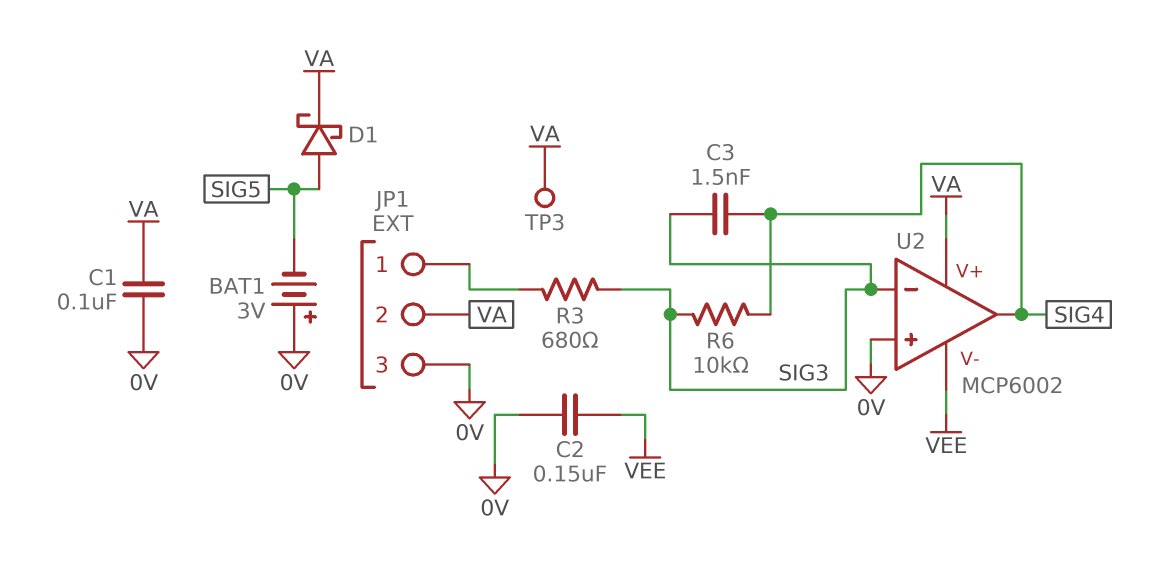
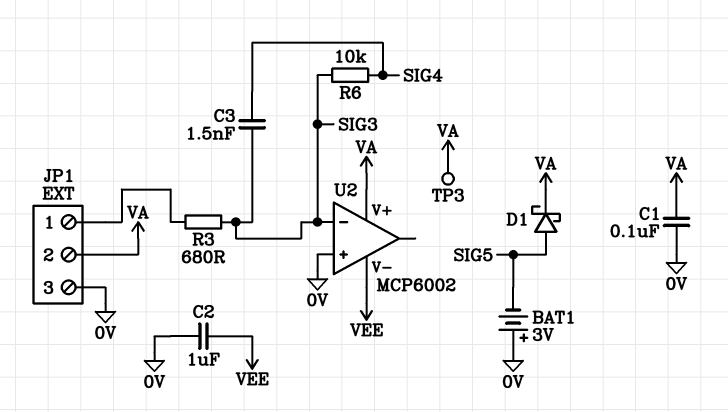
C2: 150nF (0V, VEE) -> 1uF (0V, VEE)
U2 pin out: SIG4 -> none

